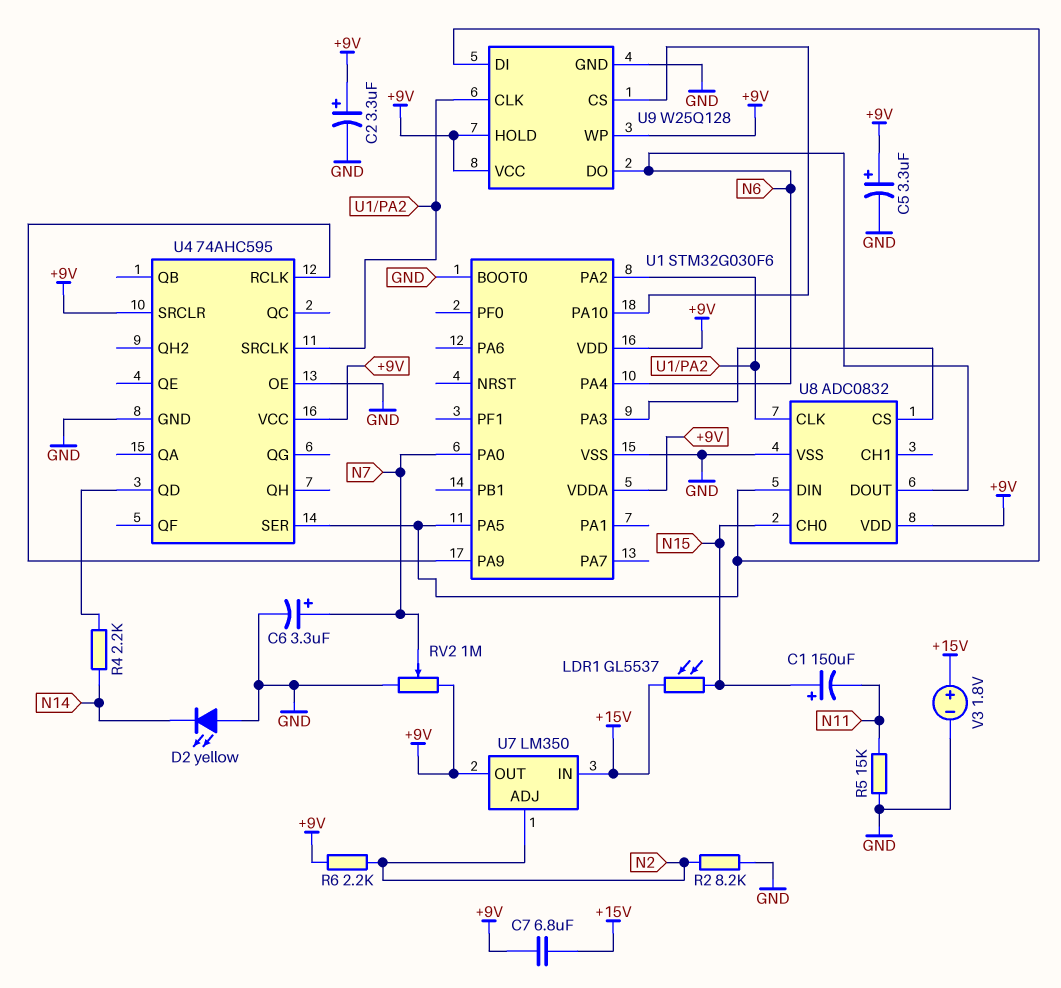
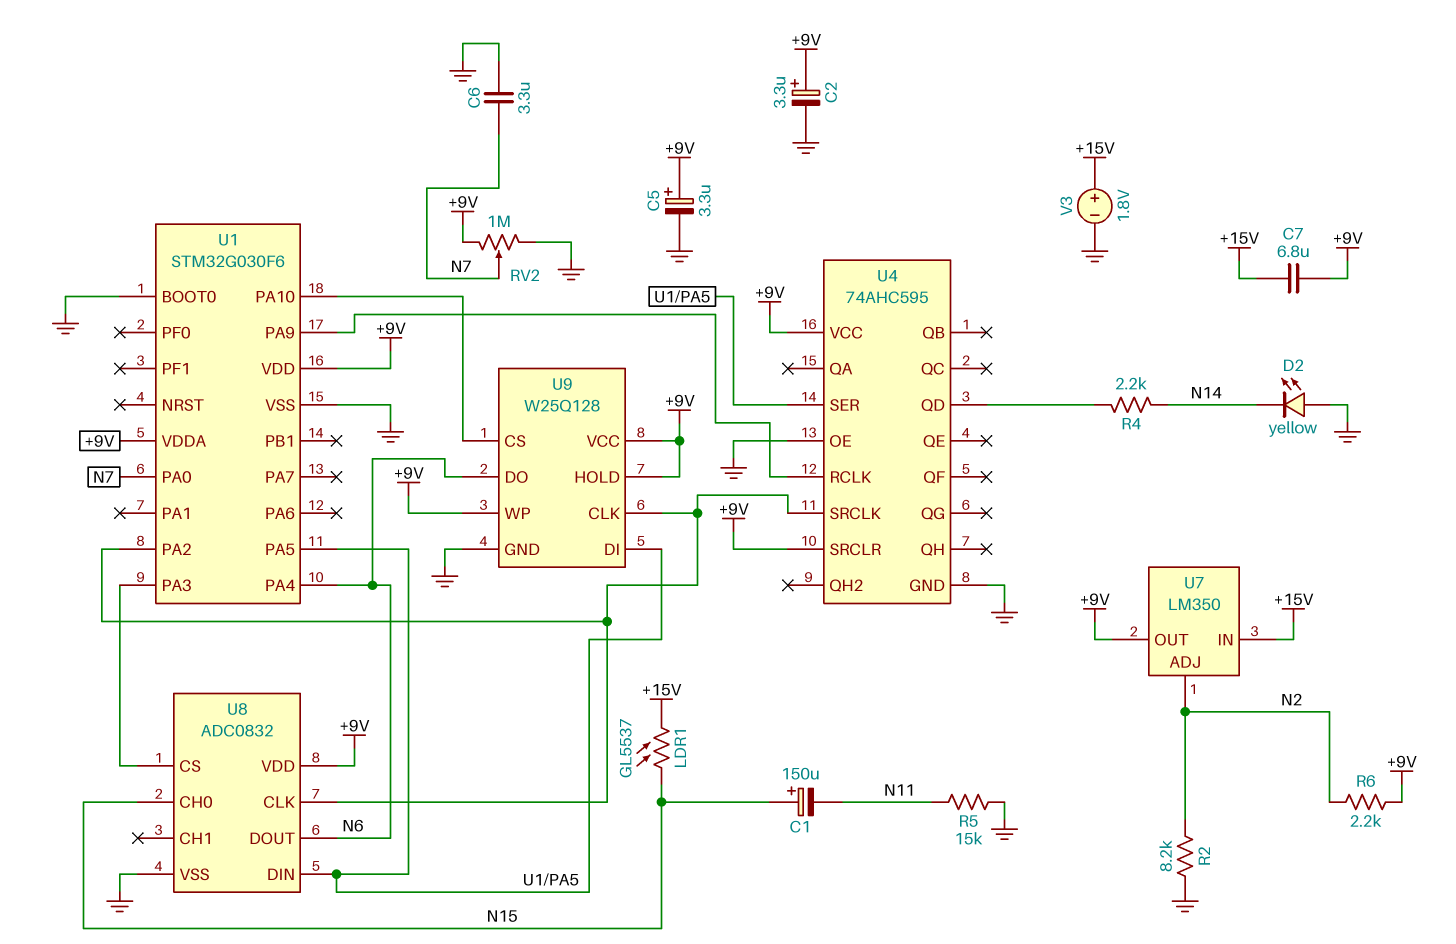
C6: 3.3uF (plus N7, minus GND) -> 3.3uF (GND, N7)

